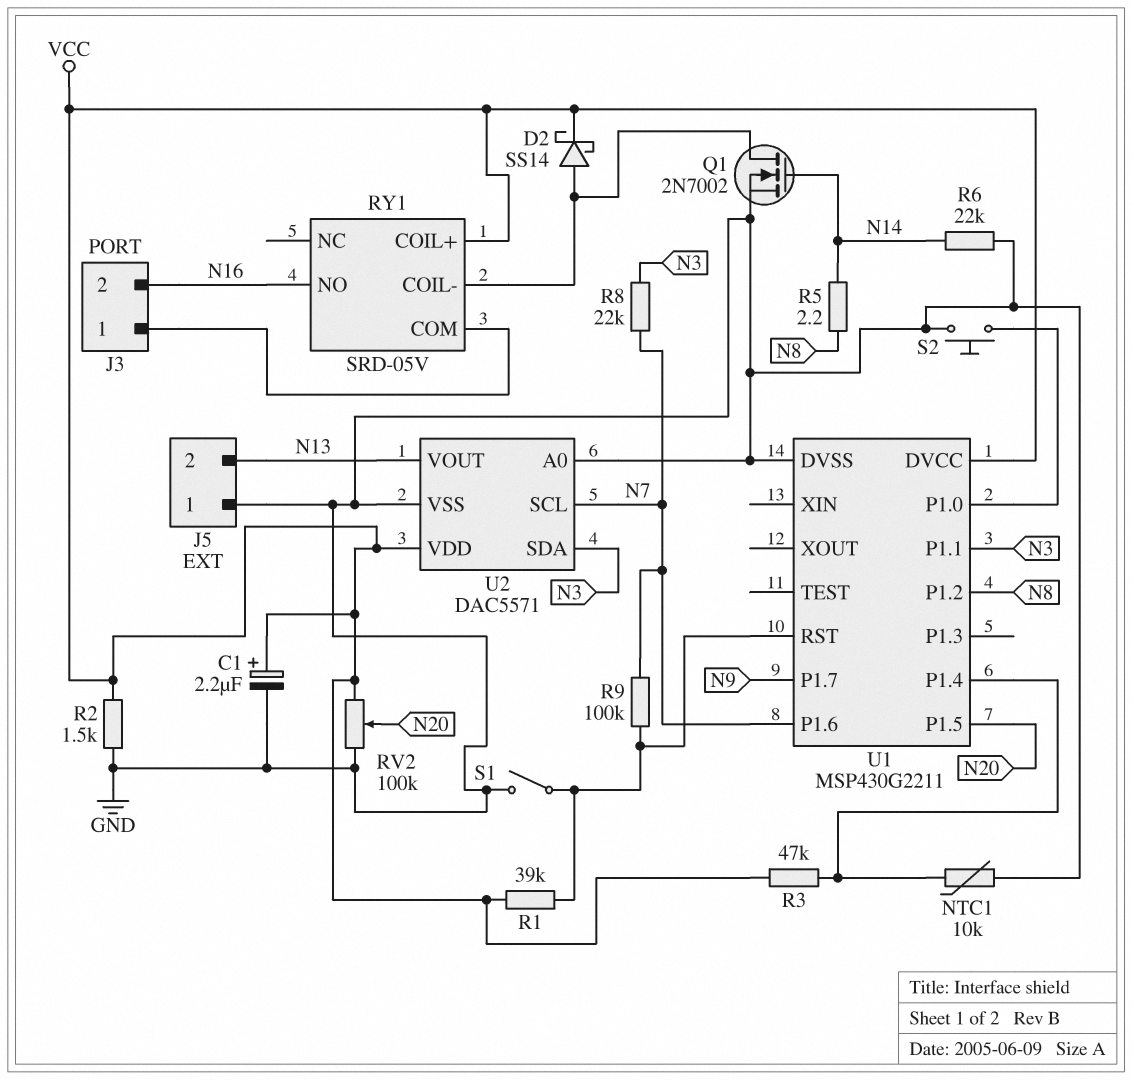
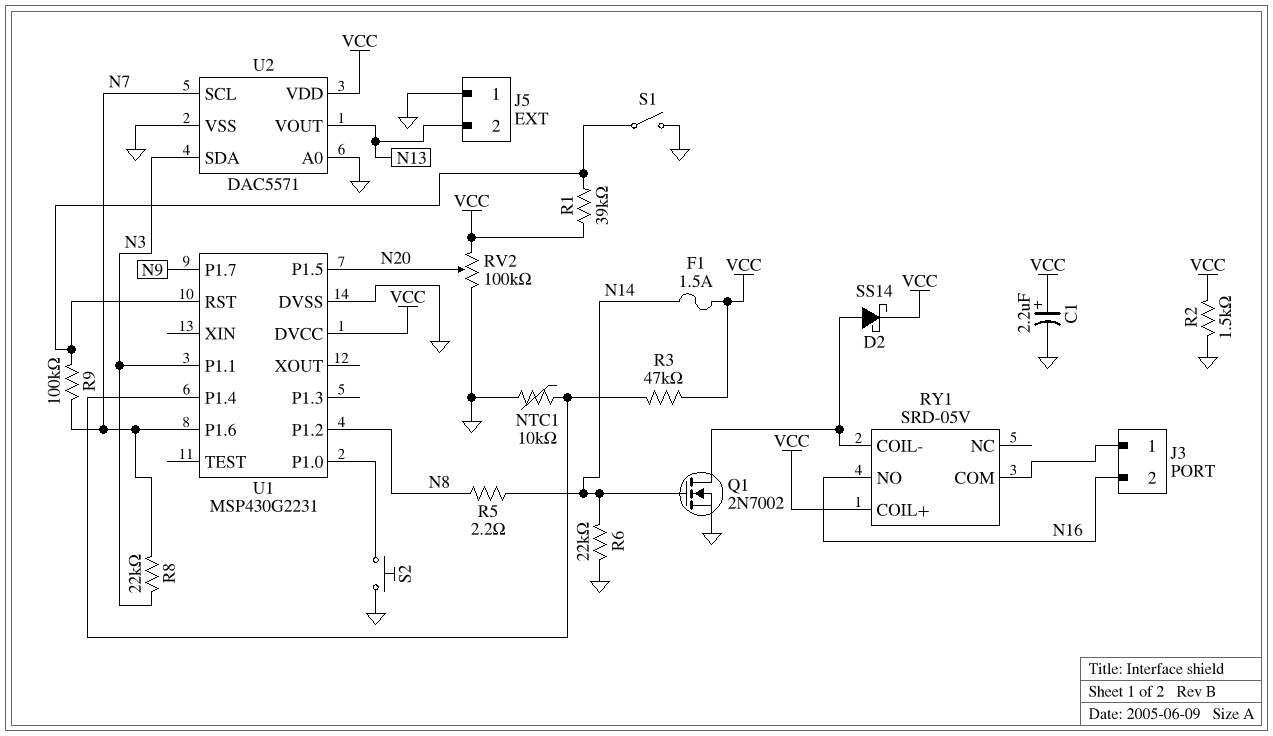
F1: none -> 1.5A (N14, VCC)
U1: MSP430G2211 -> MSP430G2231

